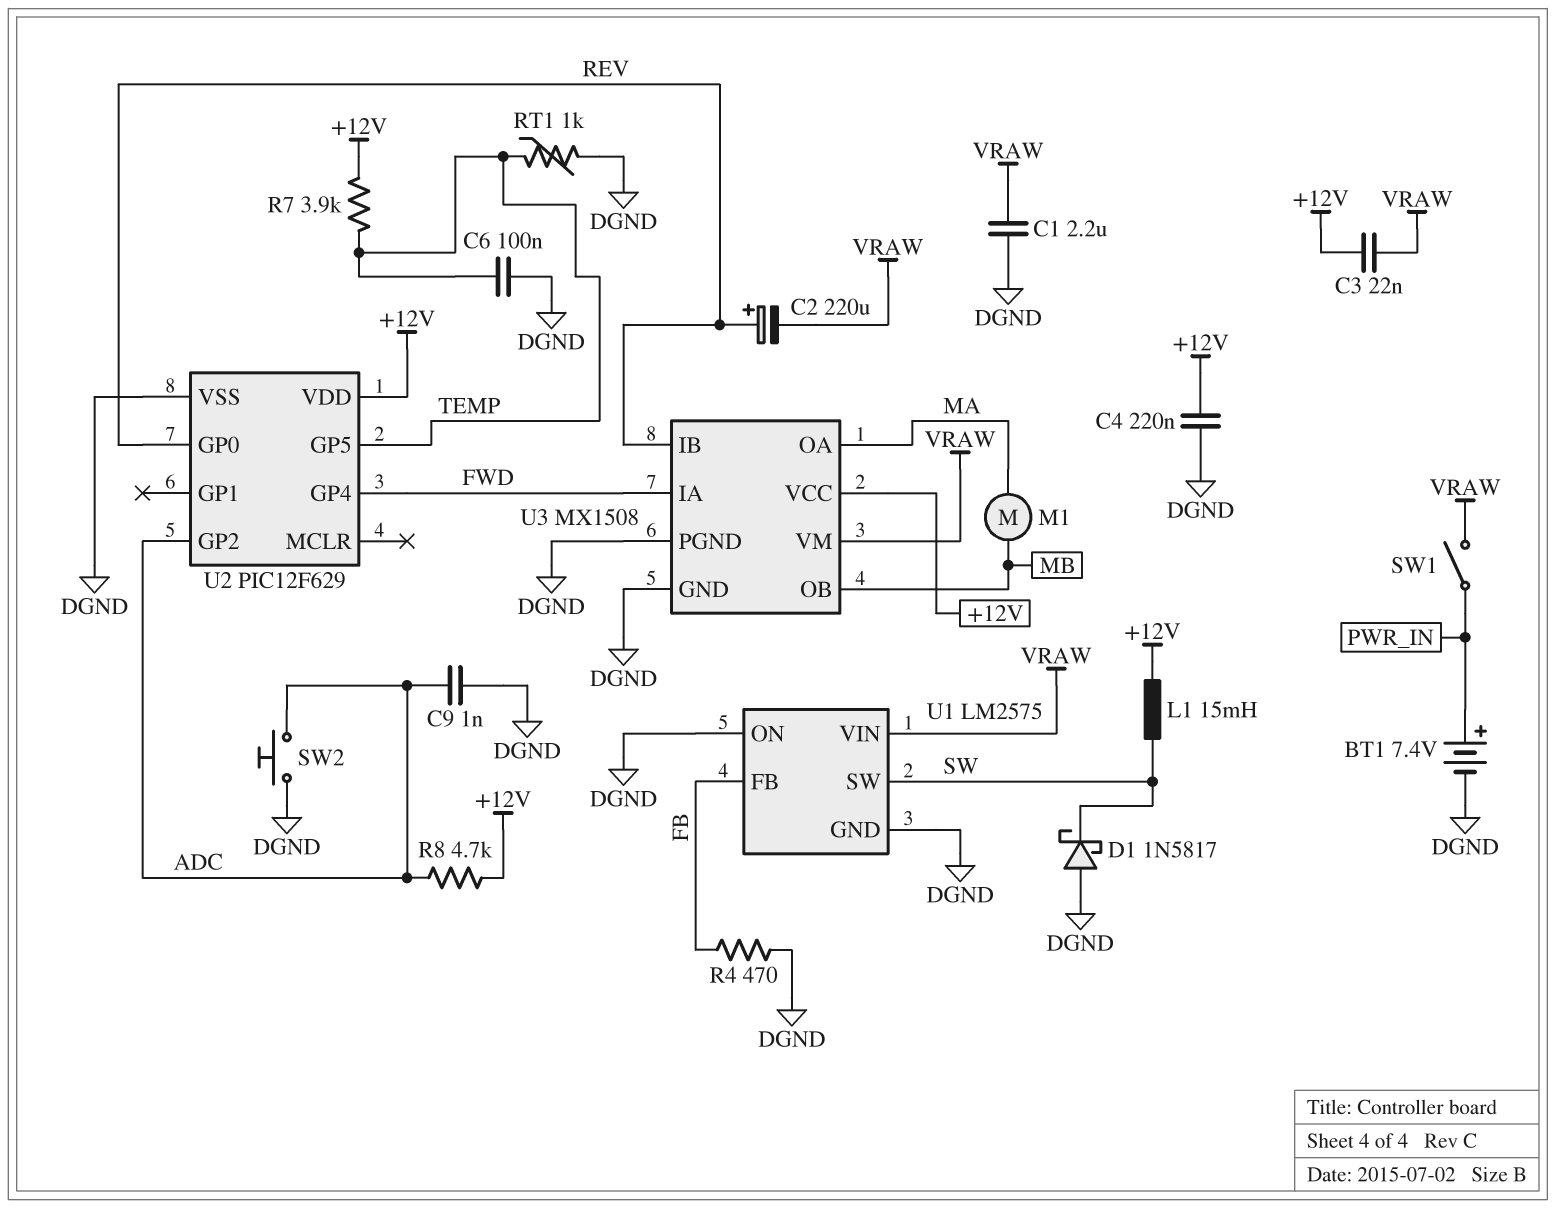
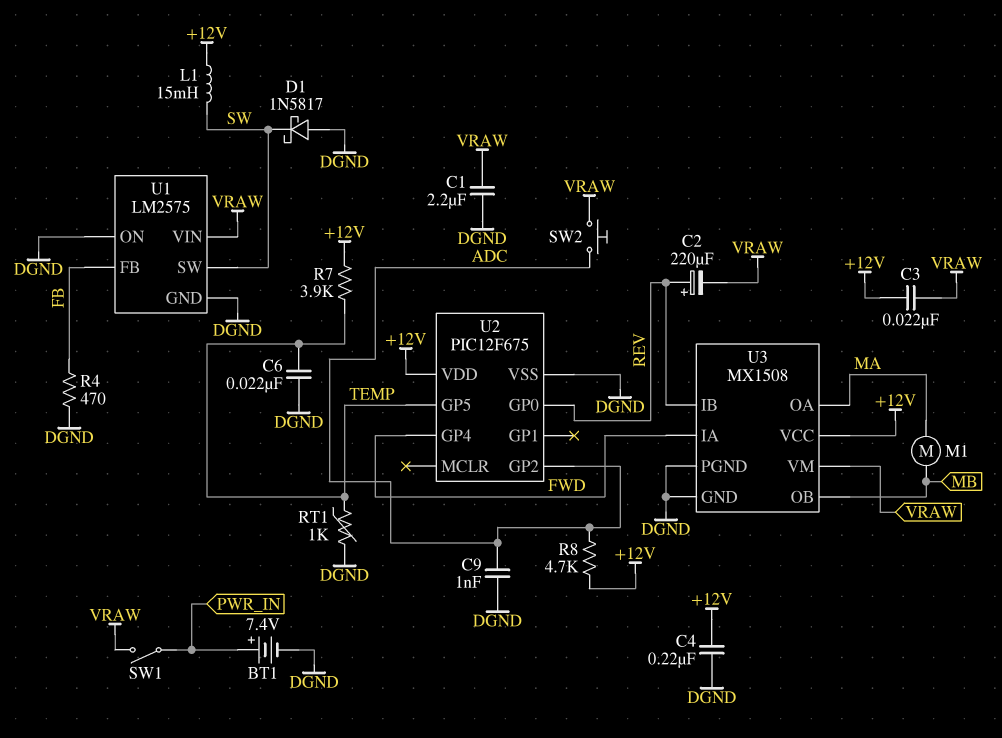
C6: 100nF (DGND, TEMP) -> 22nF (DGND, TEMP)
SW2: button (ADC, DGND) -> button (ADC, VRAW)
U2: PIC12F629 -> PIC12F675

